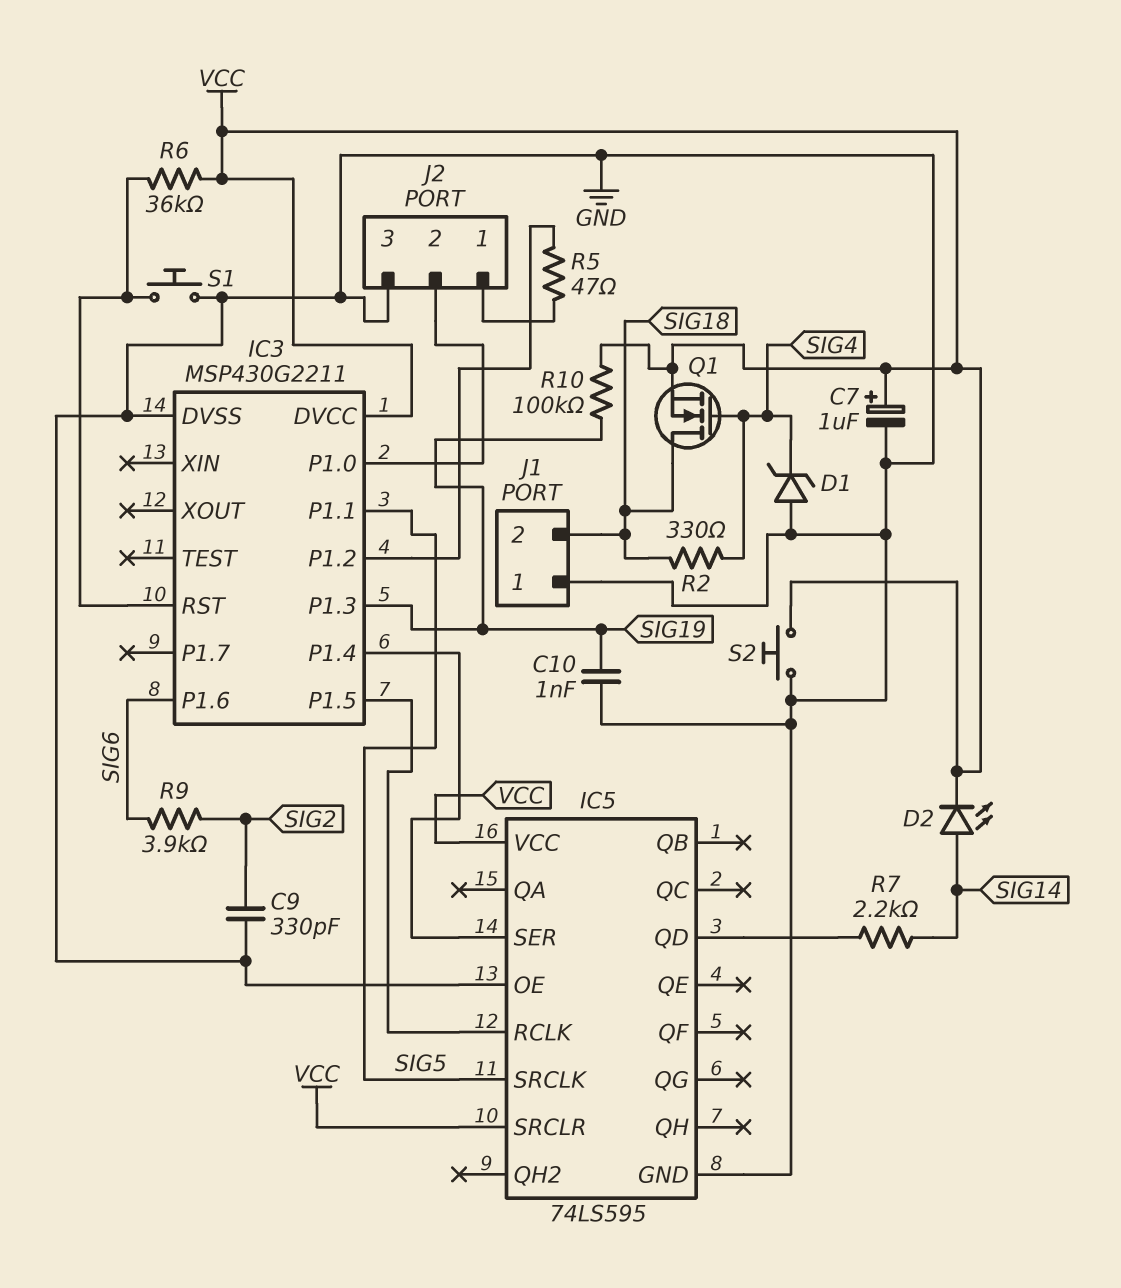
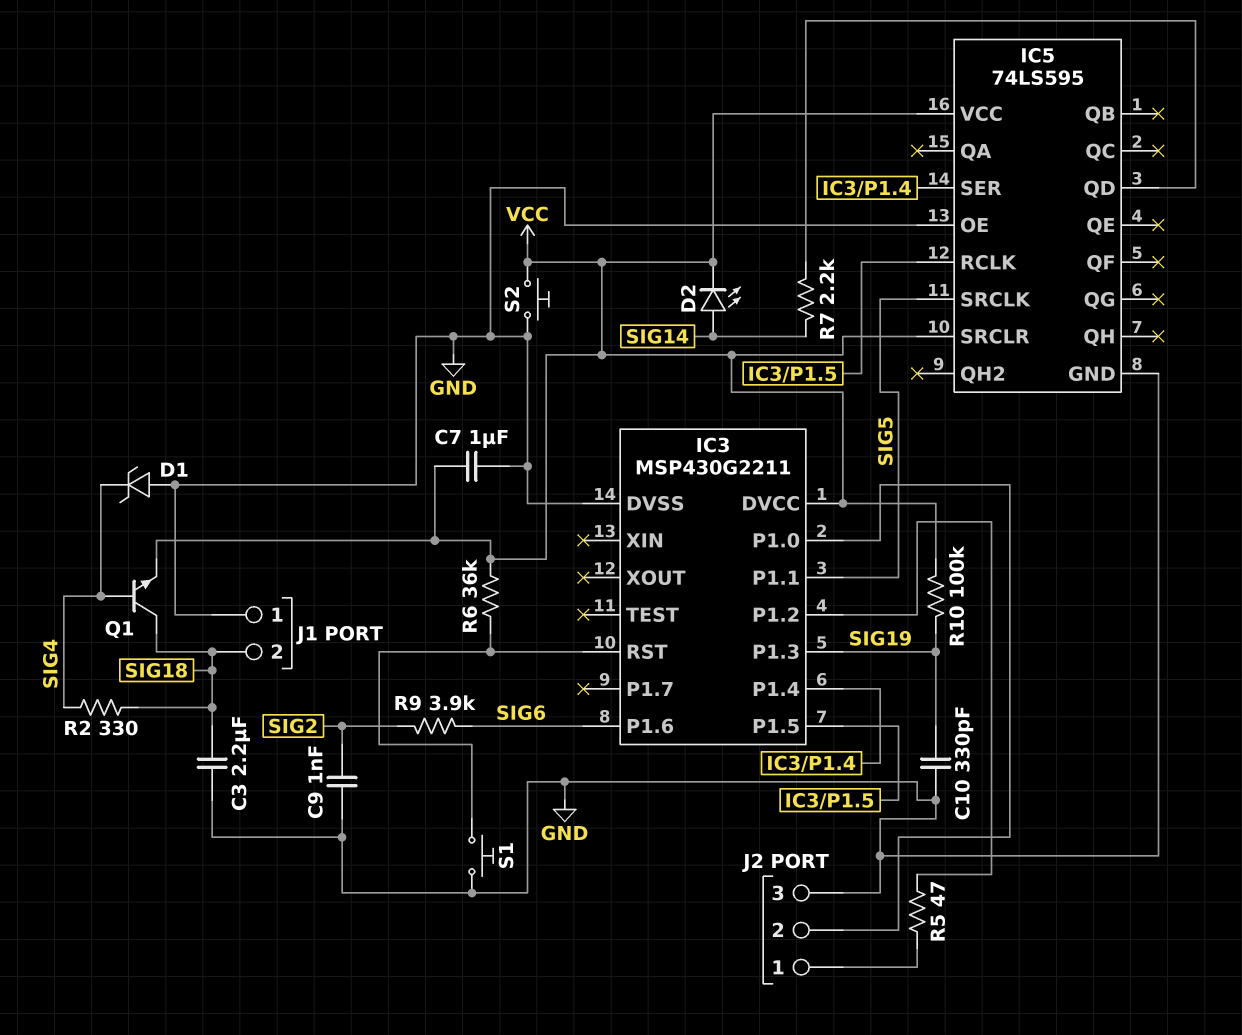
C3: none -> 2.2uF (GND, SIG18)
C7: 1uF (plus VCC, minus GND) -> 1uF (GND, VCC)
C9: 330pF (GND, SIG2) -> 1nF (GND, SIG2)
C10: 1nF (GND, SIG19) -> 330pF (GND, SIG19)
Q1: NMOS (G SIG4, D SIG18, S VCC) -> NPN (B SIG4, C SIG18, E VCC)

